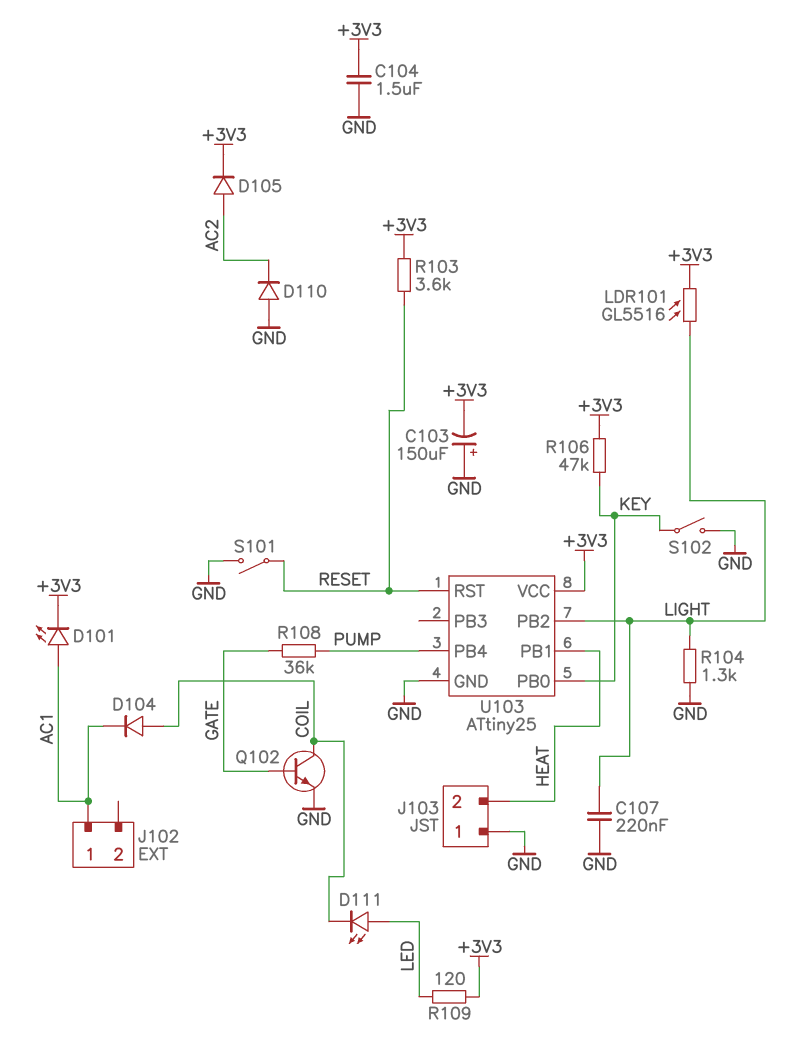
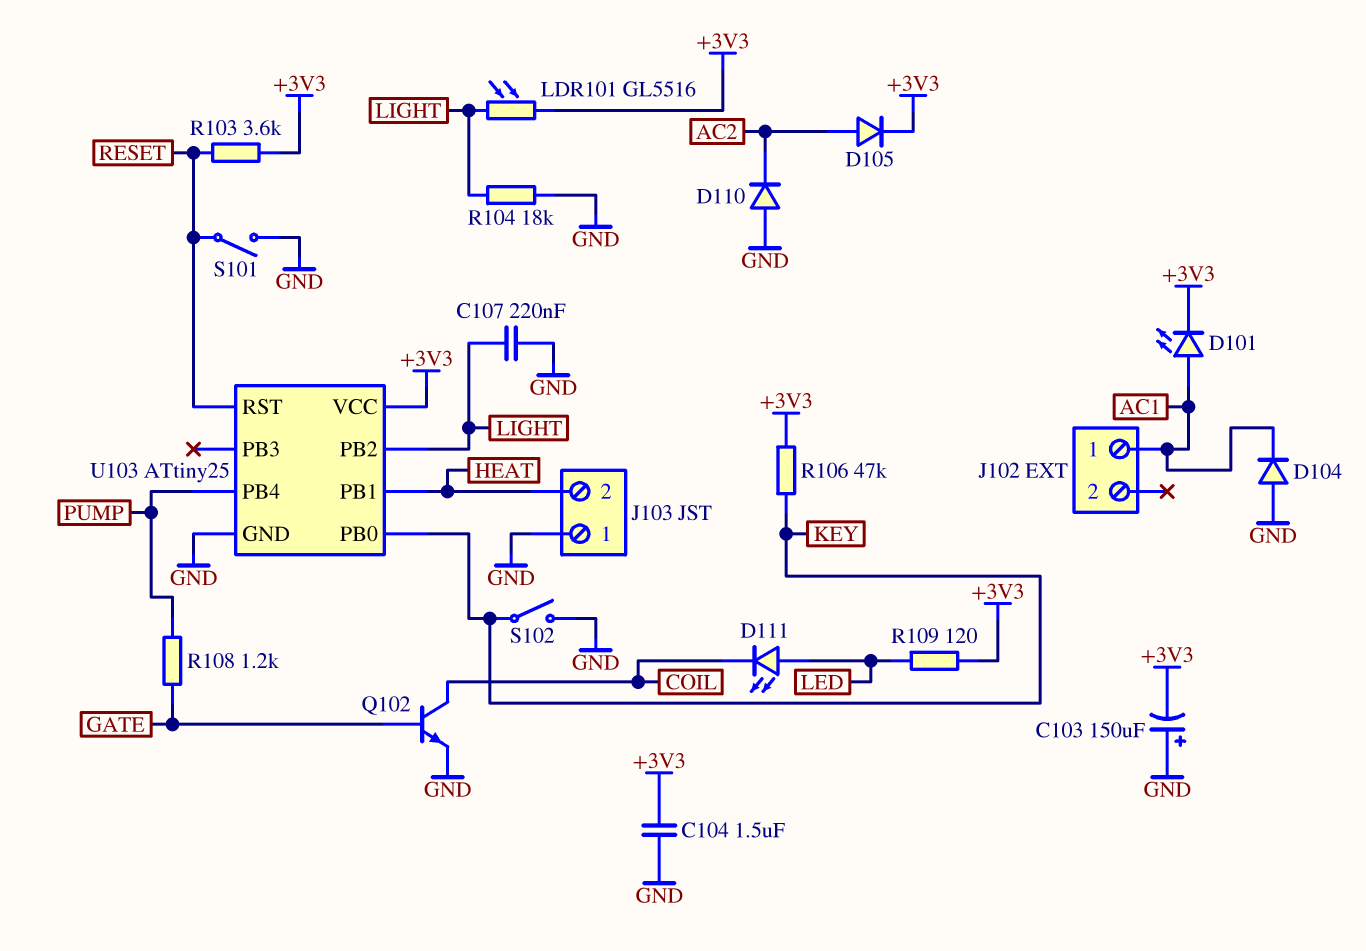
D104: diode (A COIL, K AC1) -> diode (A GND, K AC1)
R104: 1.3k (GND, LIGHT) -> 18k (GND, LIGHT)
R108: 36k (GATE, PUMP) -> 1.2k (GATE, PUMP)

